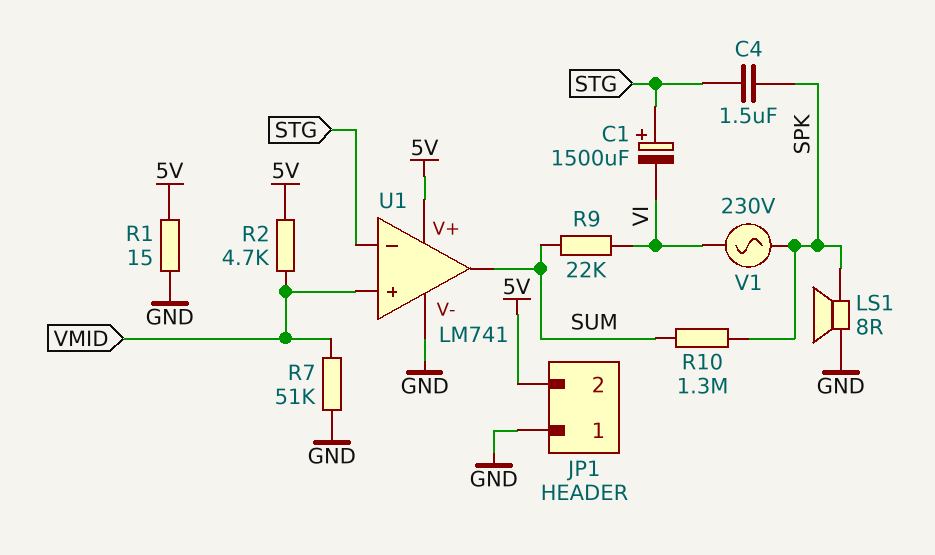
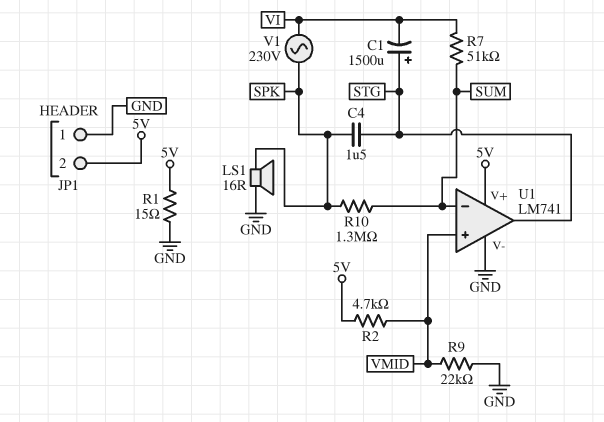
LS1: speaker 8R (GND, SPK) -> speaker 16R (GND, SPK)
R7: 51k (GND, VMID) -> 51k (SUM, VI)
R9: 22k (SUM, VI) -> 22k (GND, VMID)
U1 pin in-: STG -> SUM
U1 pin out: SUM -> STG

